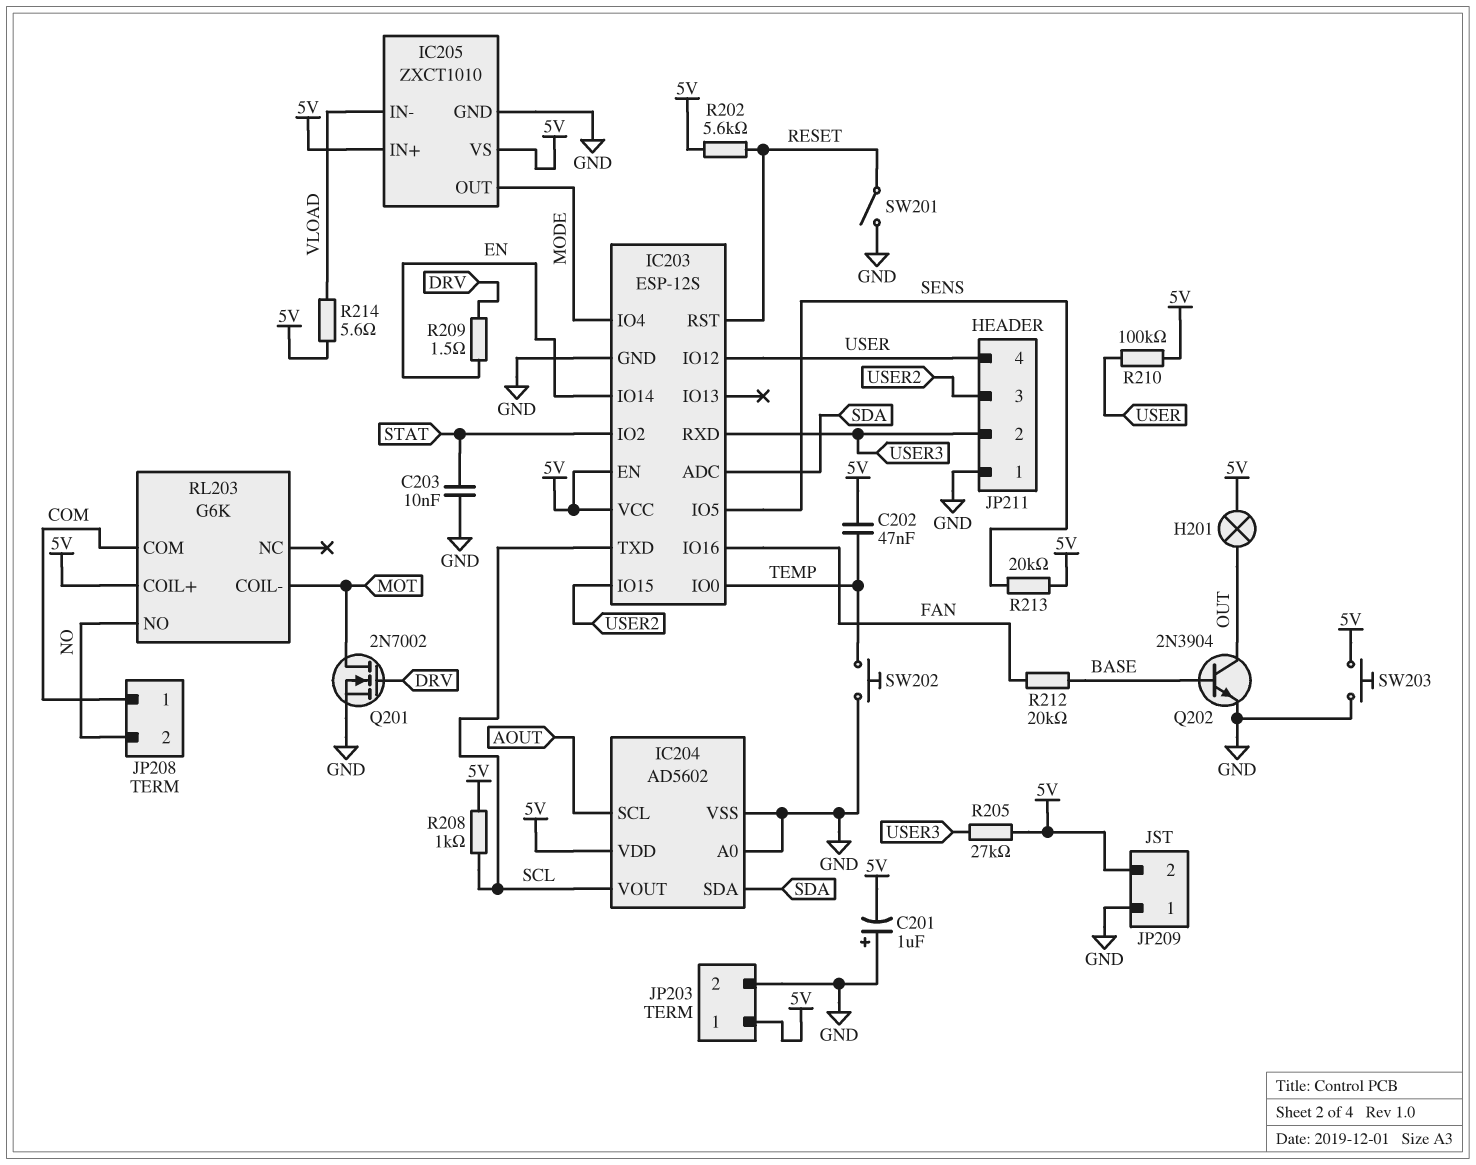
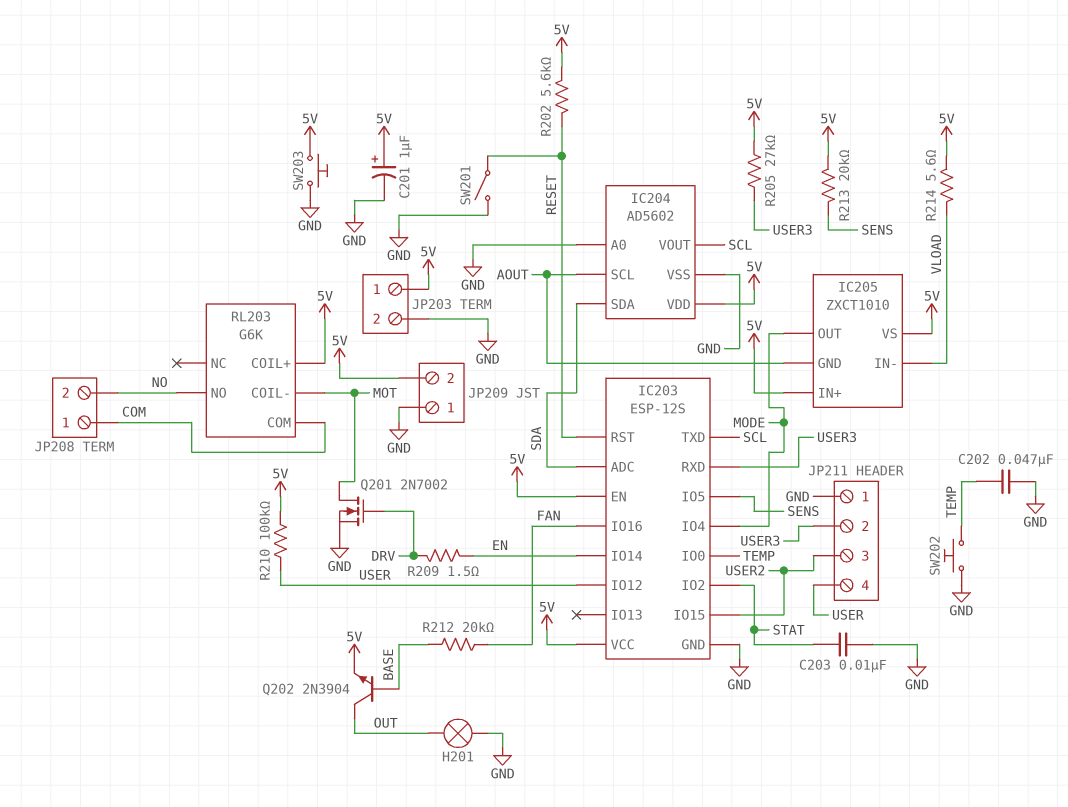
C201: 1uF (plus GND, minus 5V) -> 1uF (plus 5V, minus GND)
C202: 47nF (5V, TEMP) -> 47nF (GND, TEMP)
H201: lamp (5V, OUT) -> lamp (GND, OUT)
IC205 pin GND: GND -> AOUT
Q202: NPN 2N3904 (B BASE, C OUT, E GND) -> NPN 2N3904 (B BASE, C OUT, E 5V)
R208: 1k (5V, SCL) -> none

